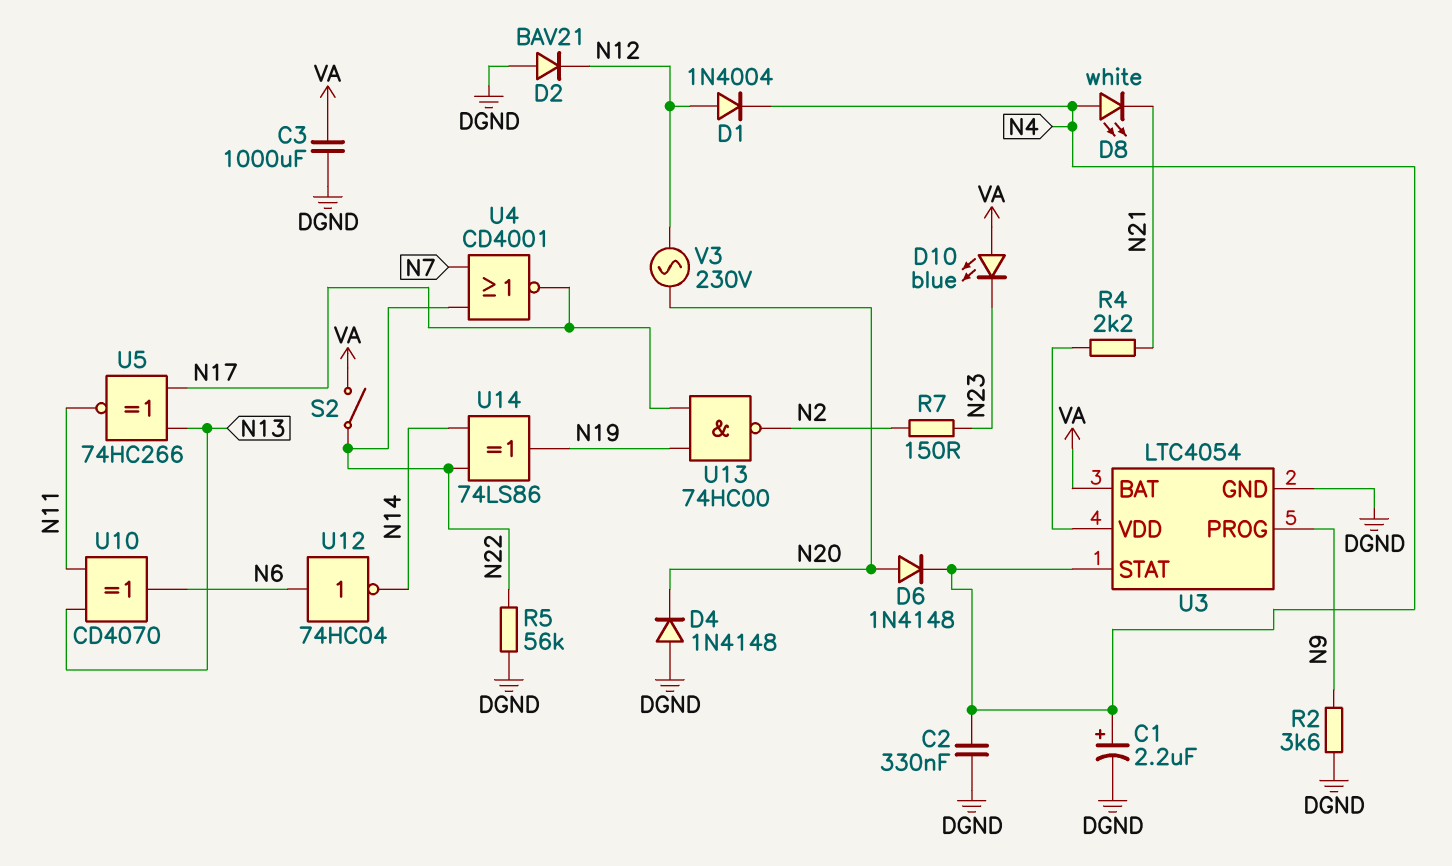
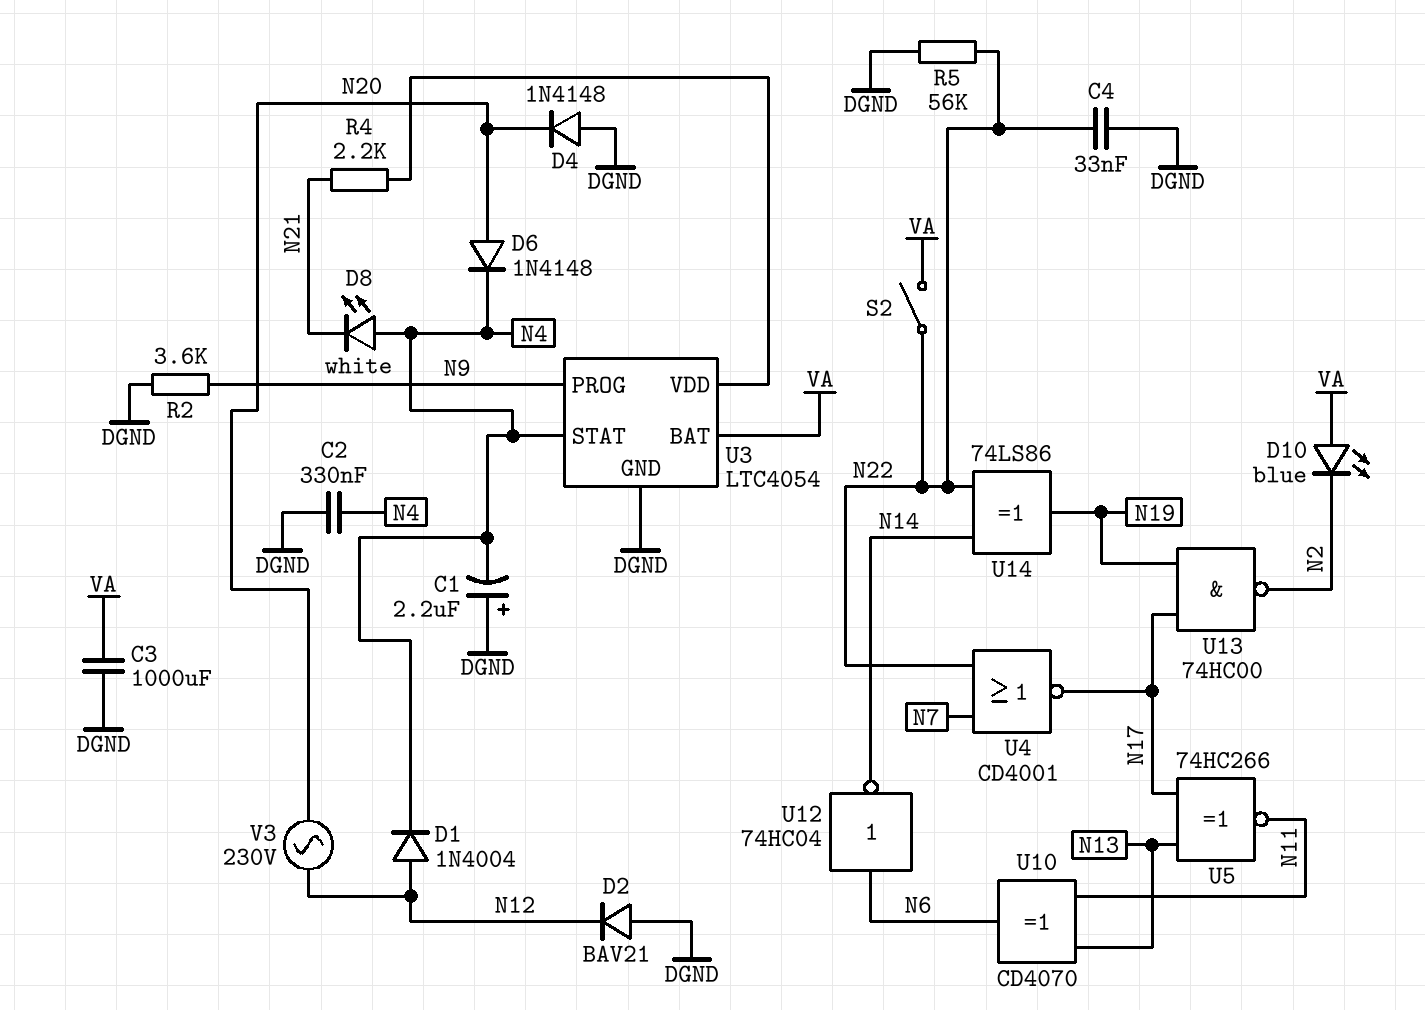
C1: 2.2uF (plus N4, minus DGND) -> 2.2uF (plus DGND, minus N4)
C4: none -> 33nF (DGND, N22)
D10: LED blue (A VA, K N23) -> LED blue (A VA, K N2)
R7: 150 (N2, N23) -> none

